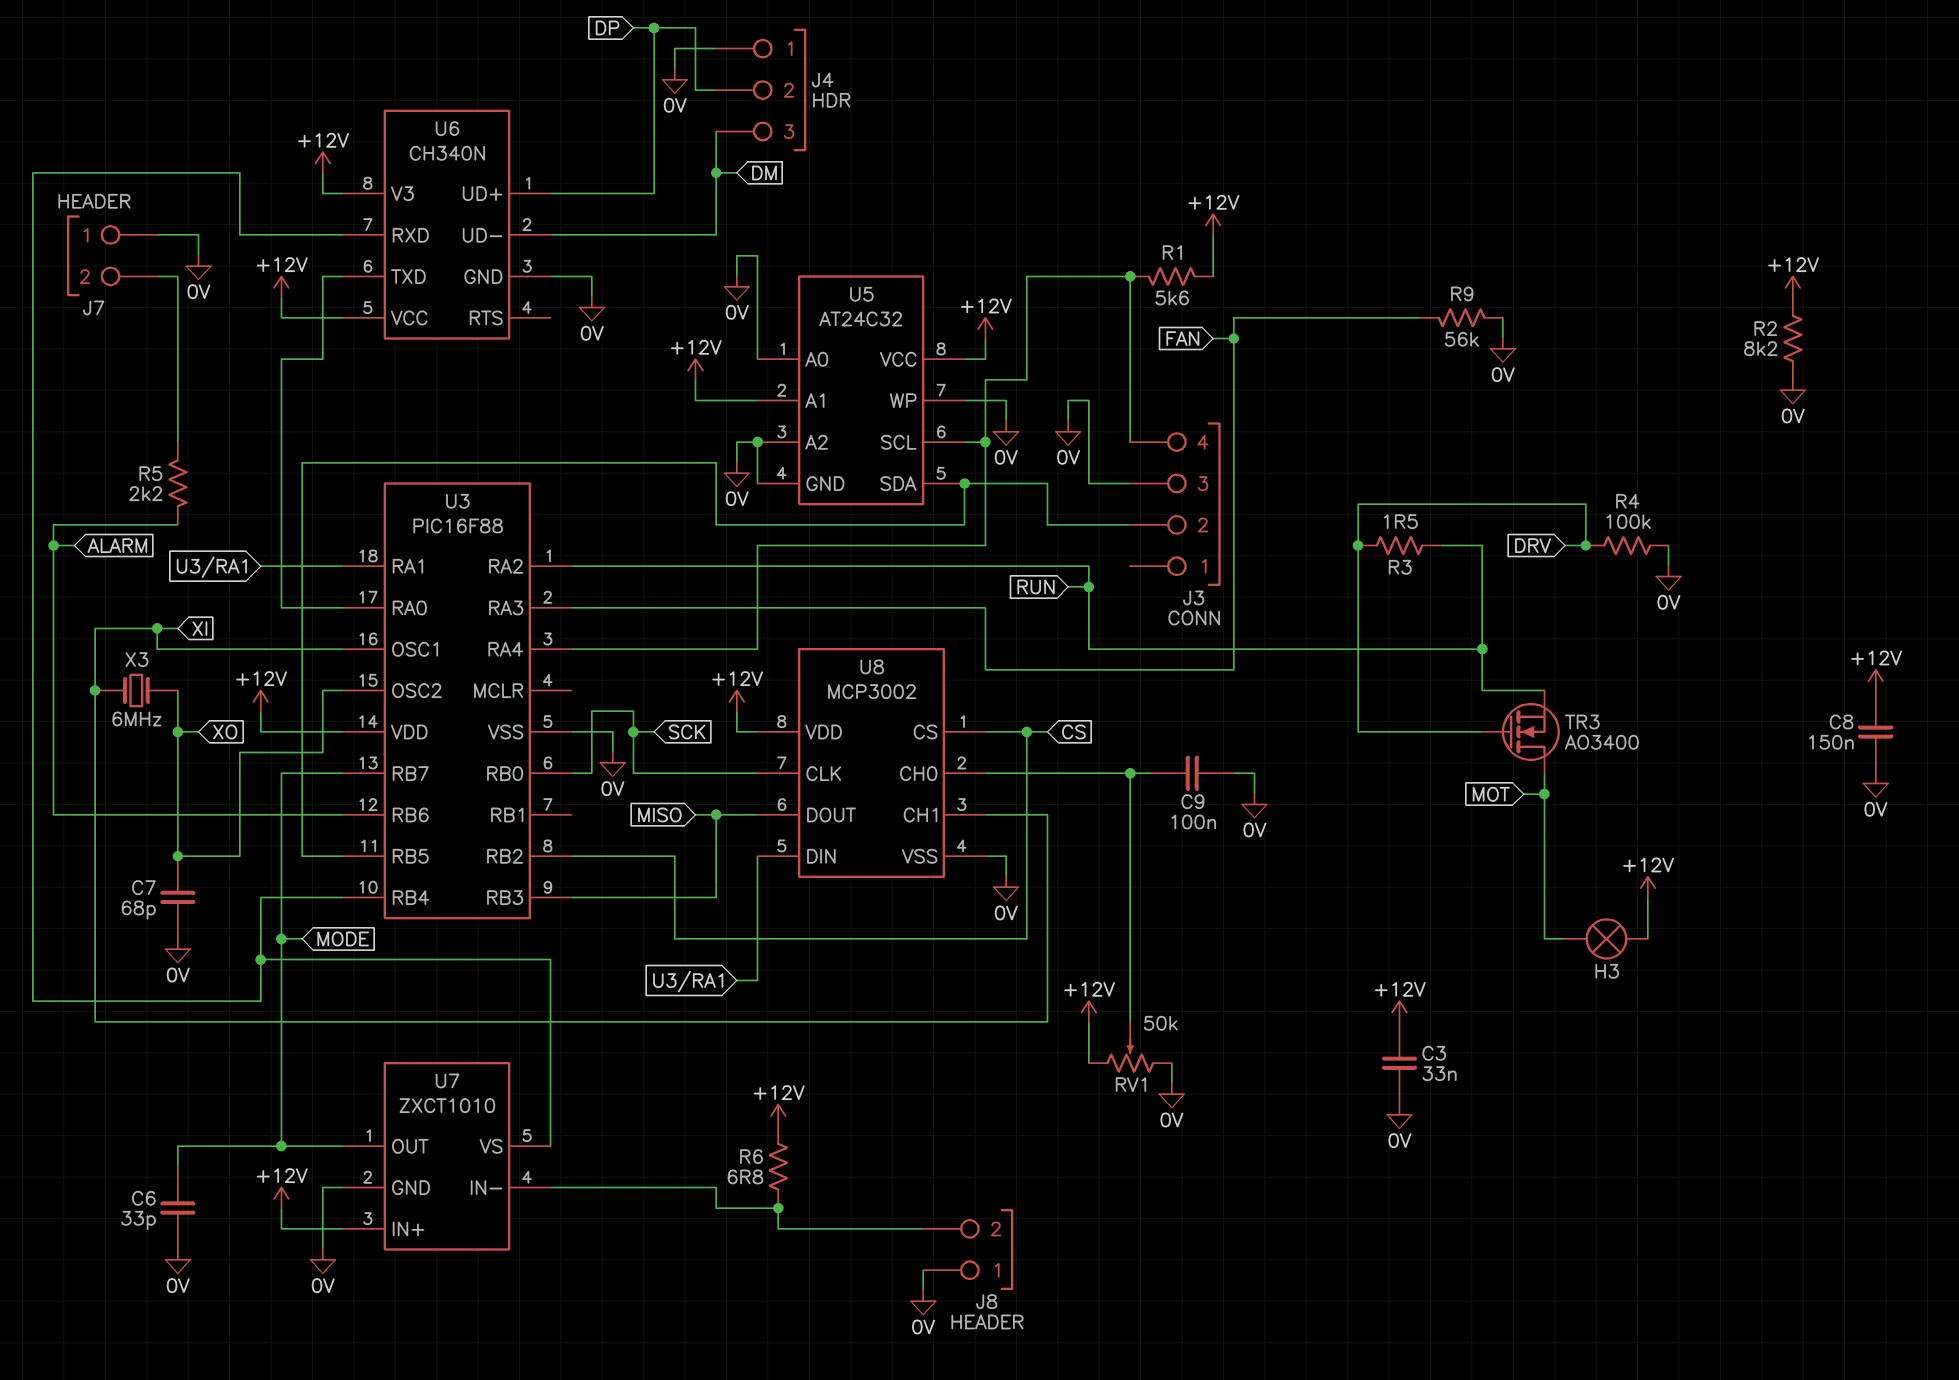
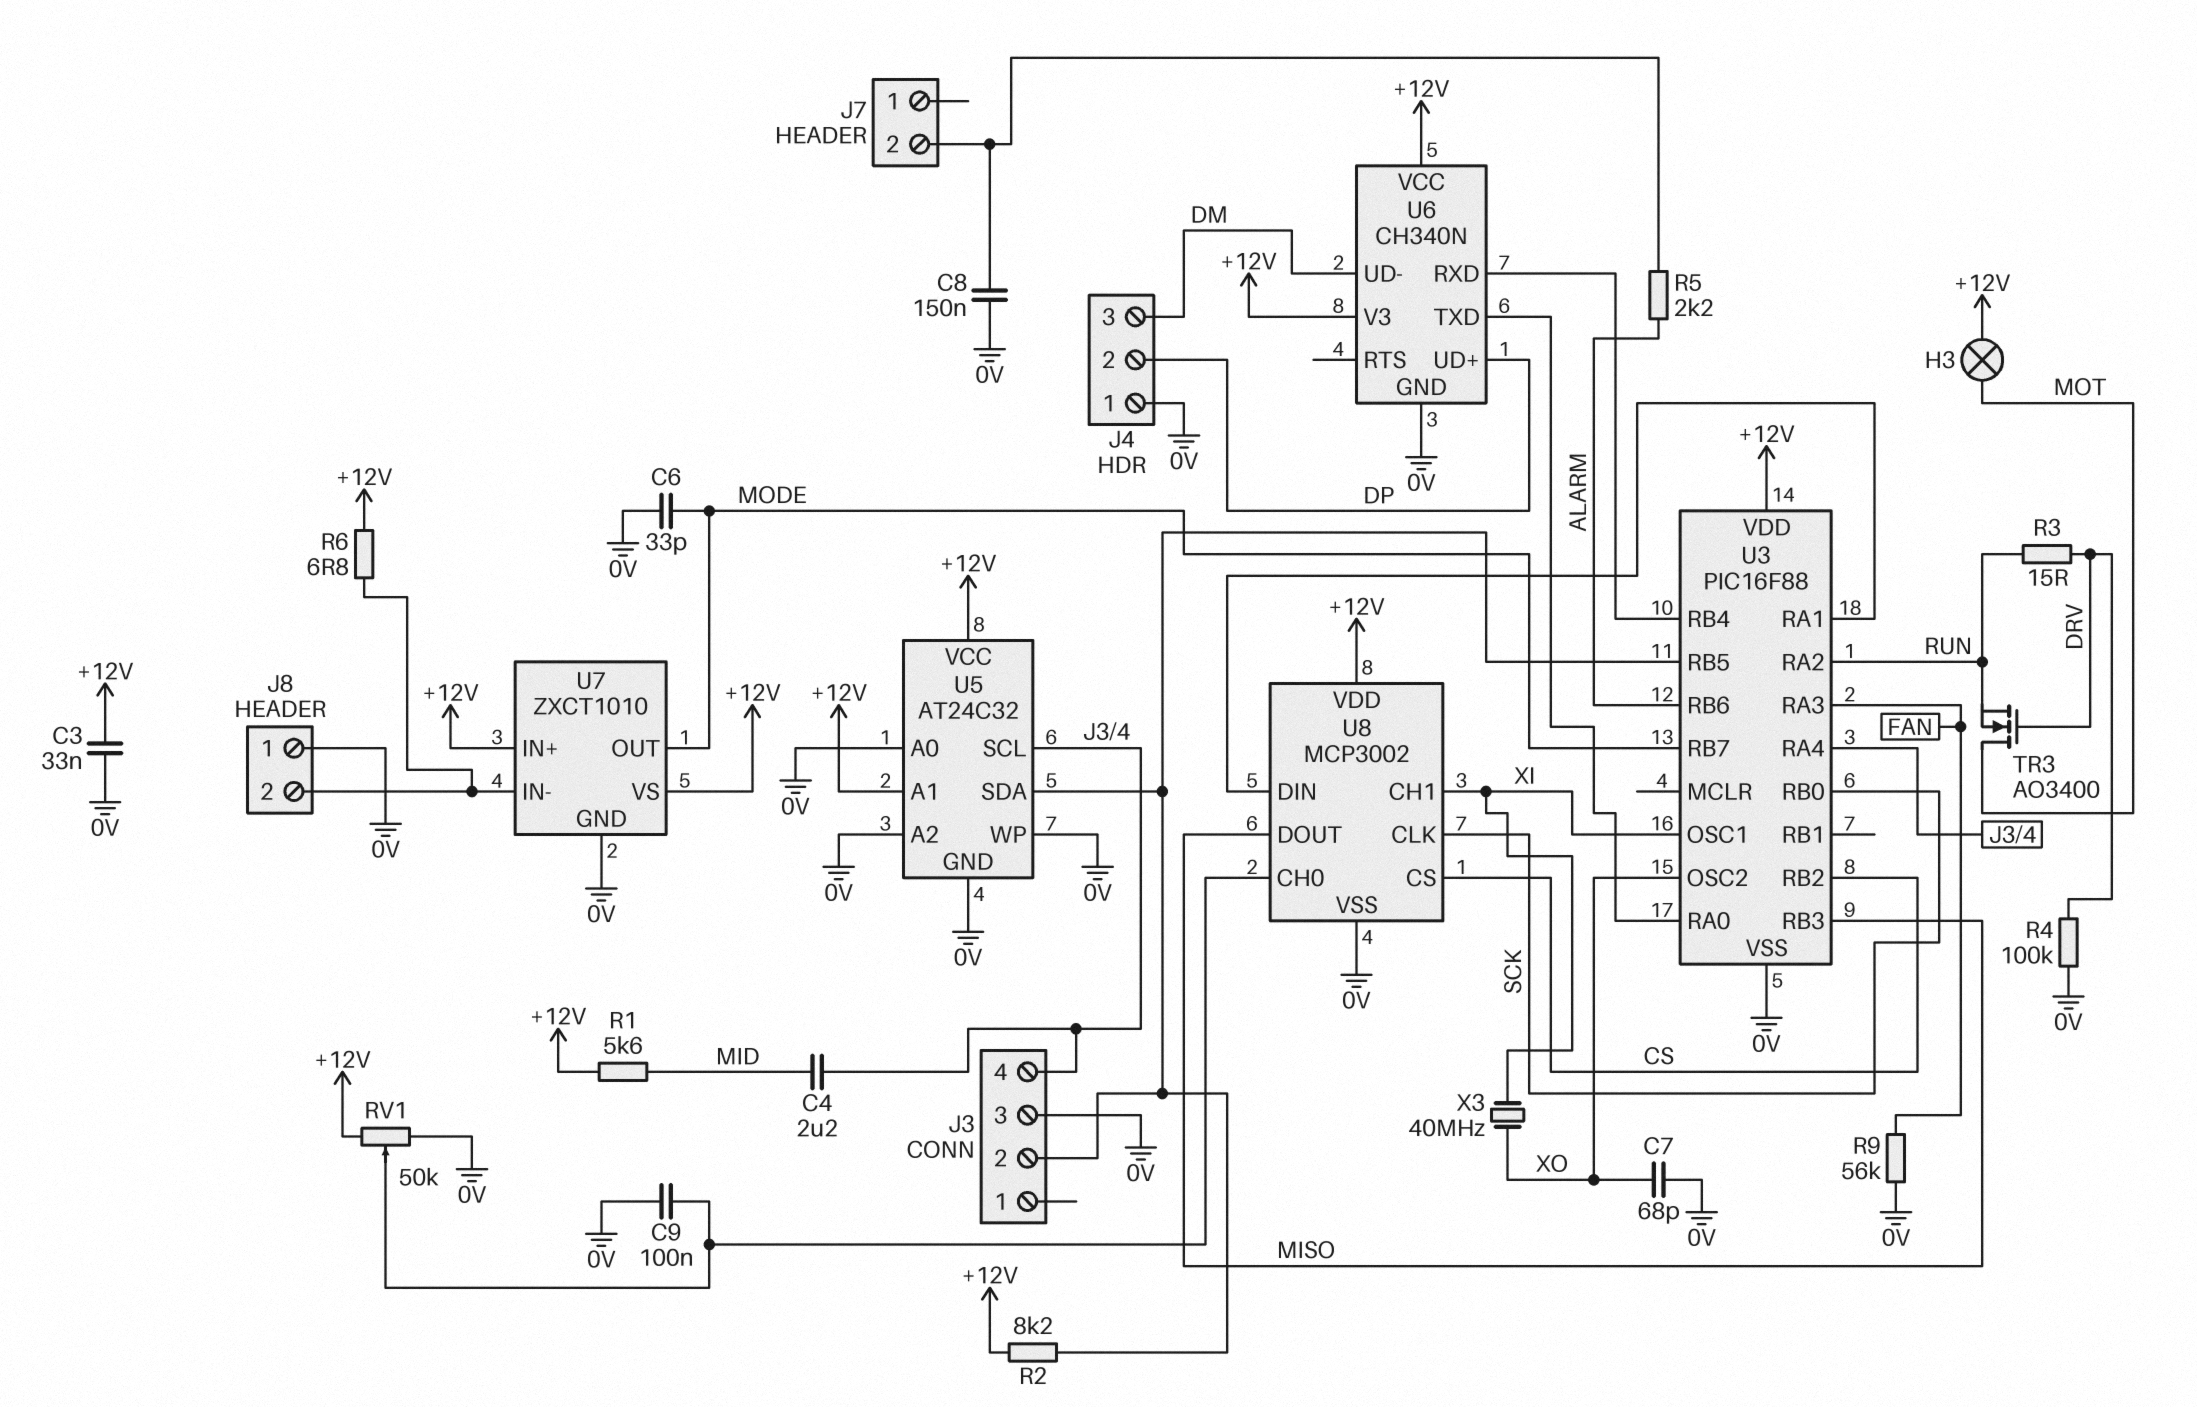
C4: none -> 2.2uF (J3/4, MID)
C8: 150nF (+12V, 0V) -> 150nF (0V, J7/2)
J7 pin 1: 0V -> none
R1: 5.6k (+12V, J3/4) -> 5.6k (+12V, MID)
R2: 8.2k (+12V, 0V) -> 8.2k (+12V, J3/2)
R3: 1.5 (DRV, RUN) -> 15 (DRV, RUN)
U7 pin VS: U3/RB4 -> +12V
X3: 6MHz (XI, XO) -> 40MHz (XI, XO)

